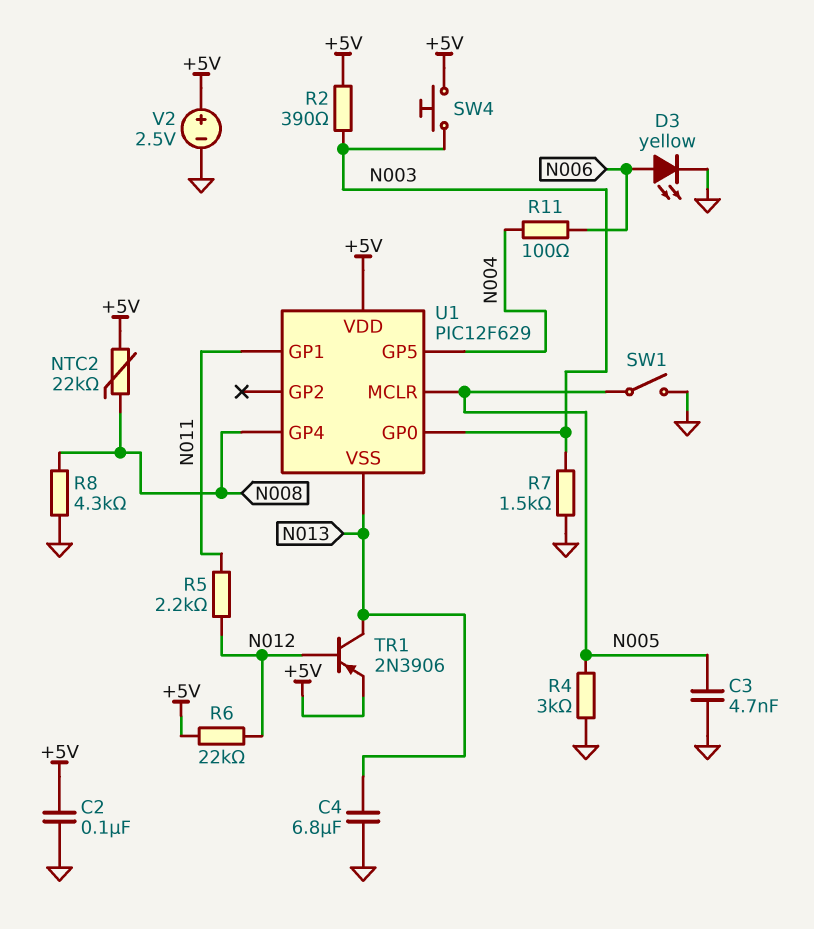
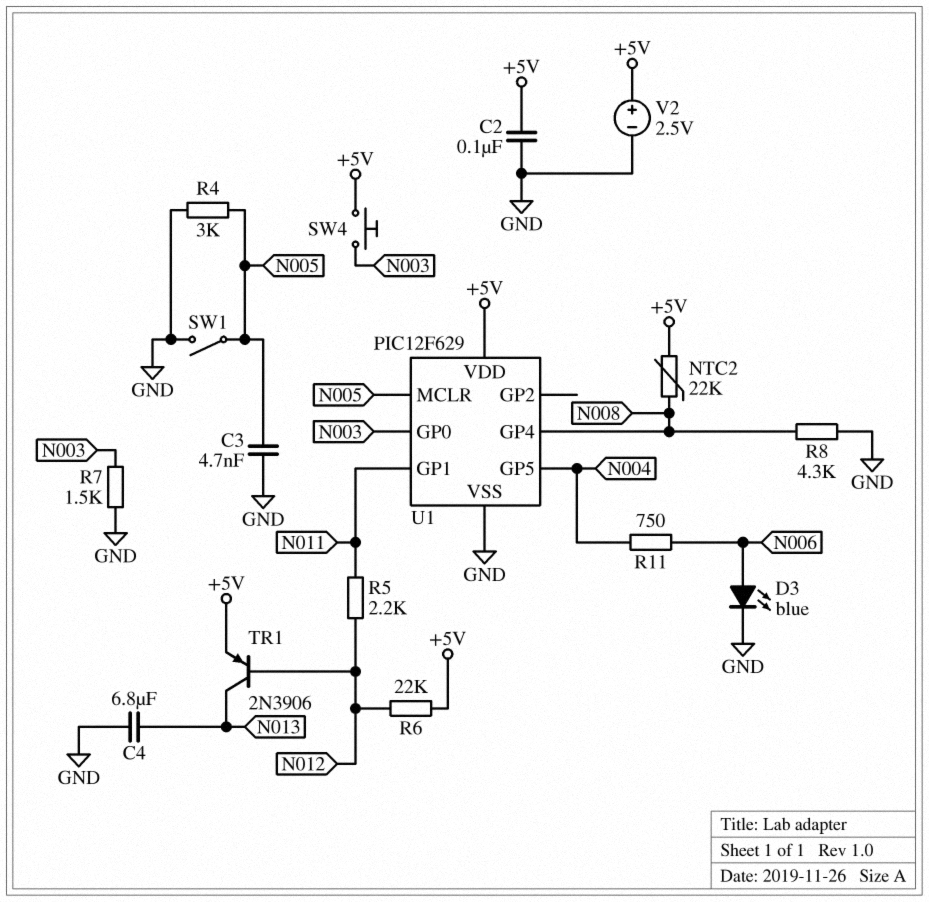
D3: LED yellow (A N006, K GND) -> LED blue (A N006, K GND)
R2: 390 (+5V, N003) -> none
R11: 100 (N004, N006) -> 750 (N004, N006)
U1 pin VSS: N013 -> GND

